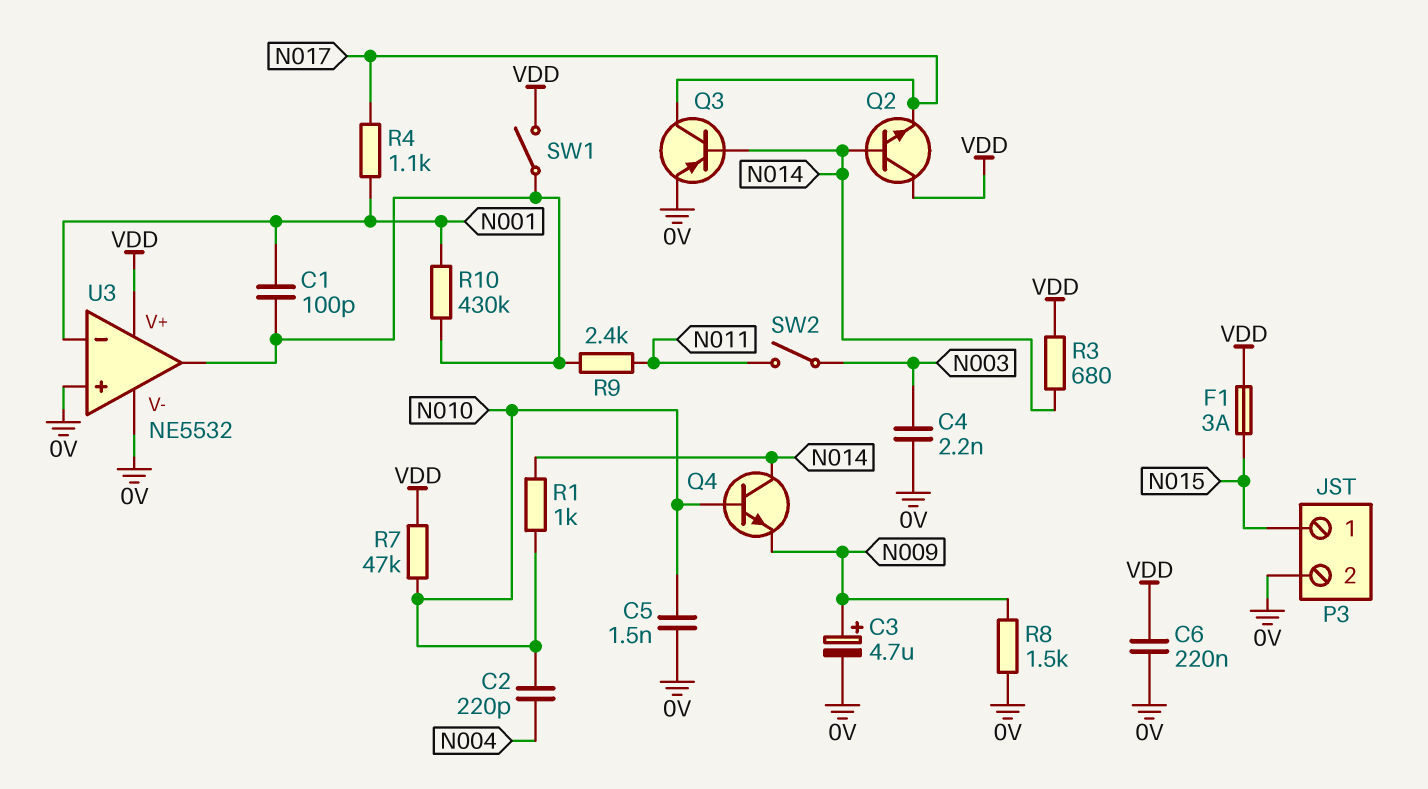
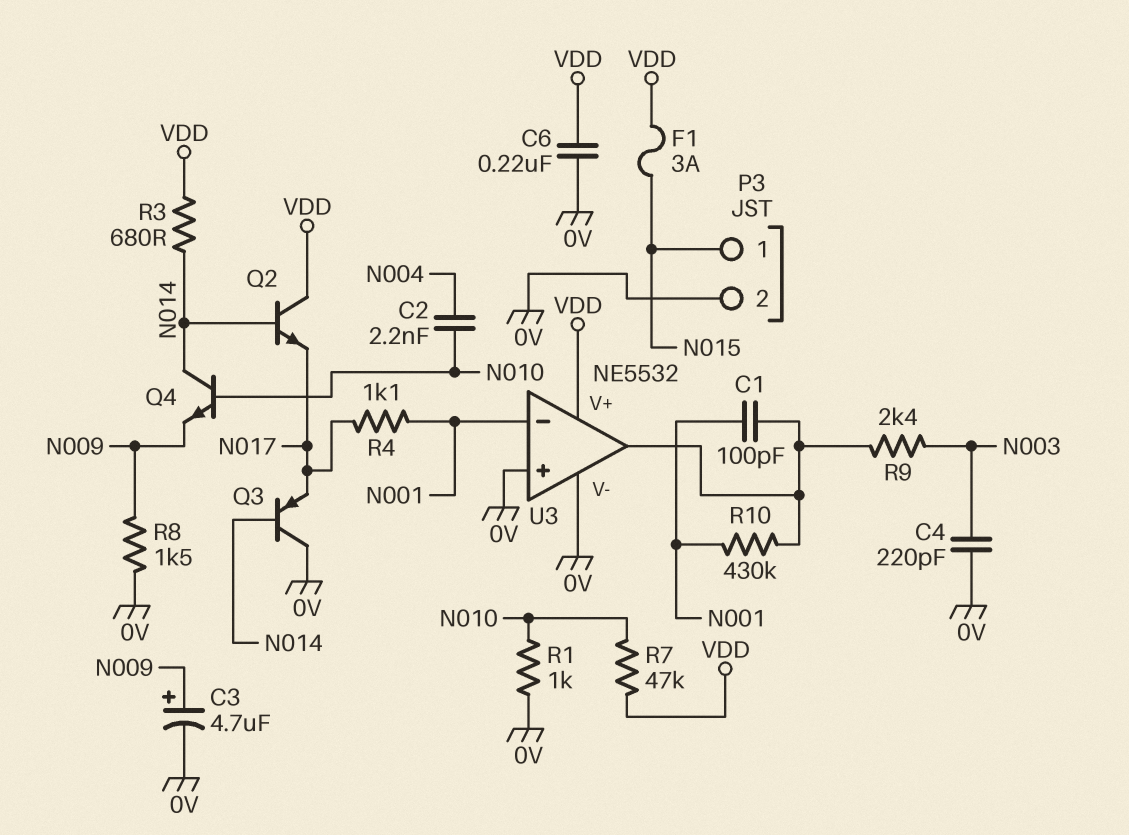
C2: 220pF (N004, N010) -> 2.2nF (N004, N010)
C4: 2.2nF (0V, N003) -> 220pF (0V, N003)
C5: 1.5nF (0V, N010) -> none
Q3: PNP (B N014, C N017, E 0V) -> PNP (B N014, C 0V, E N017)
R1: 1k (N010, N014) -> 1k (0V, N010)
R9: 2.4k (N011, U3/out) -> 2.4k (N003, U3/out)
SW1: switch (U3/out, VDD) -> none
SW2: switch (N003, N011) -> none

